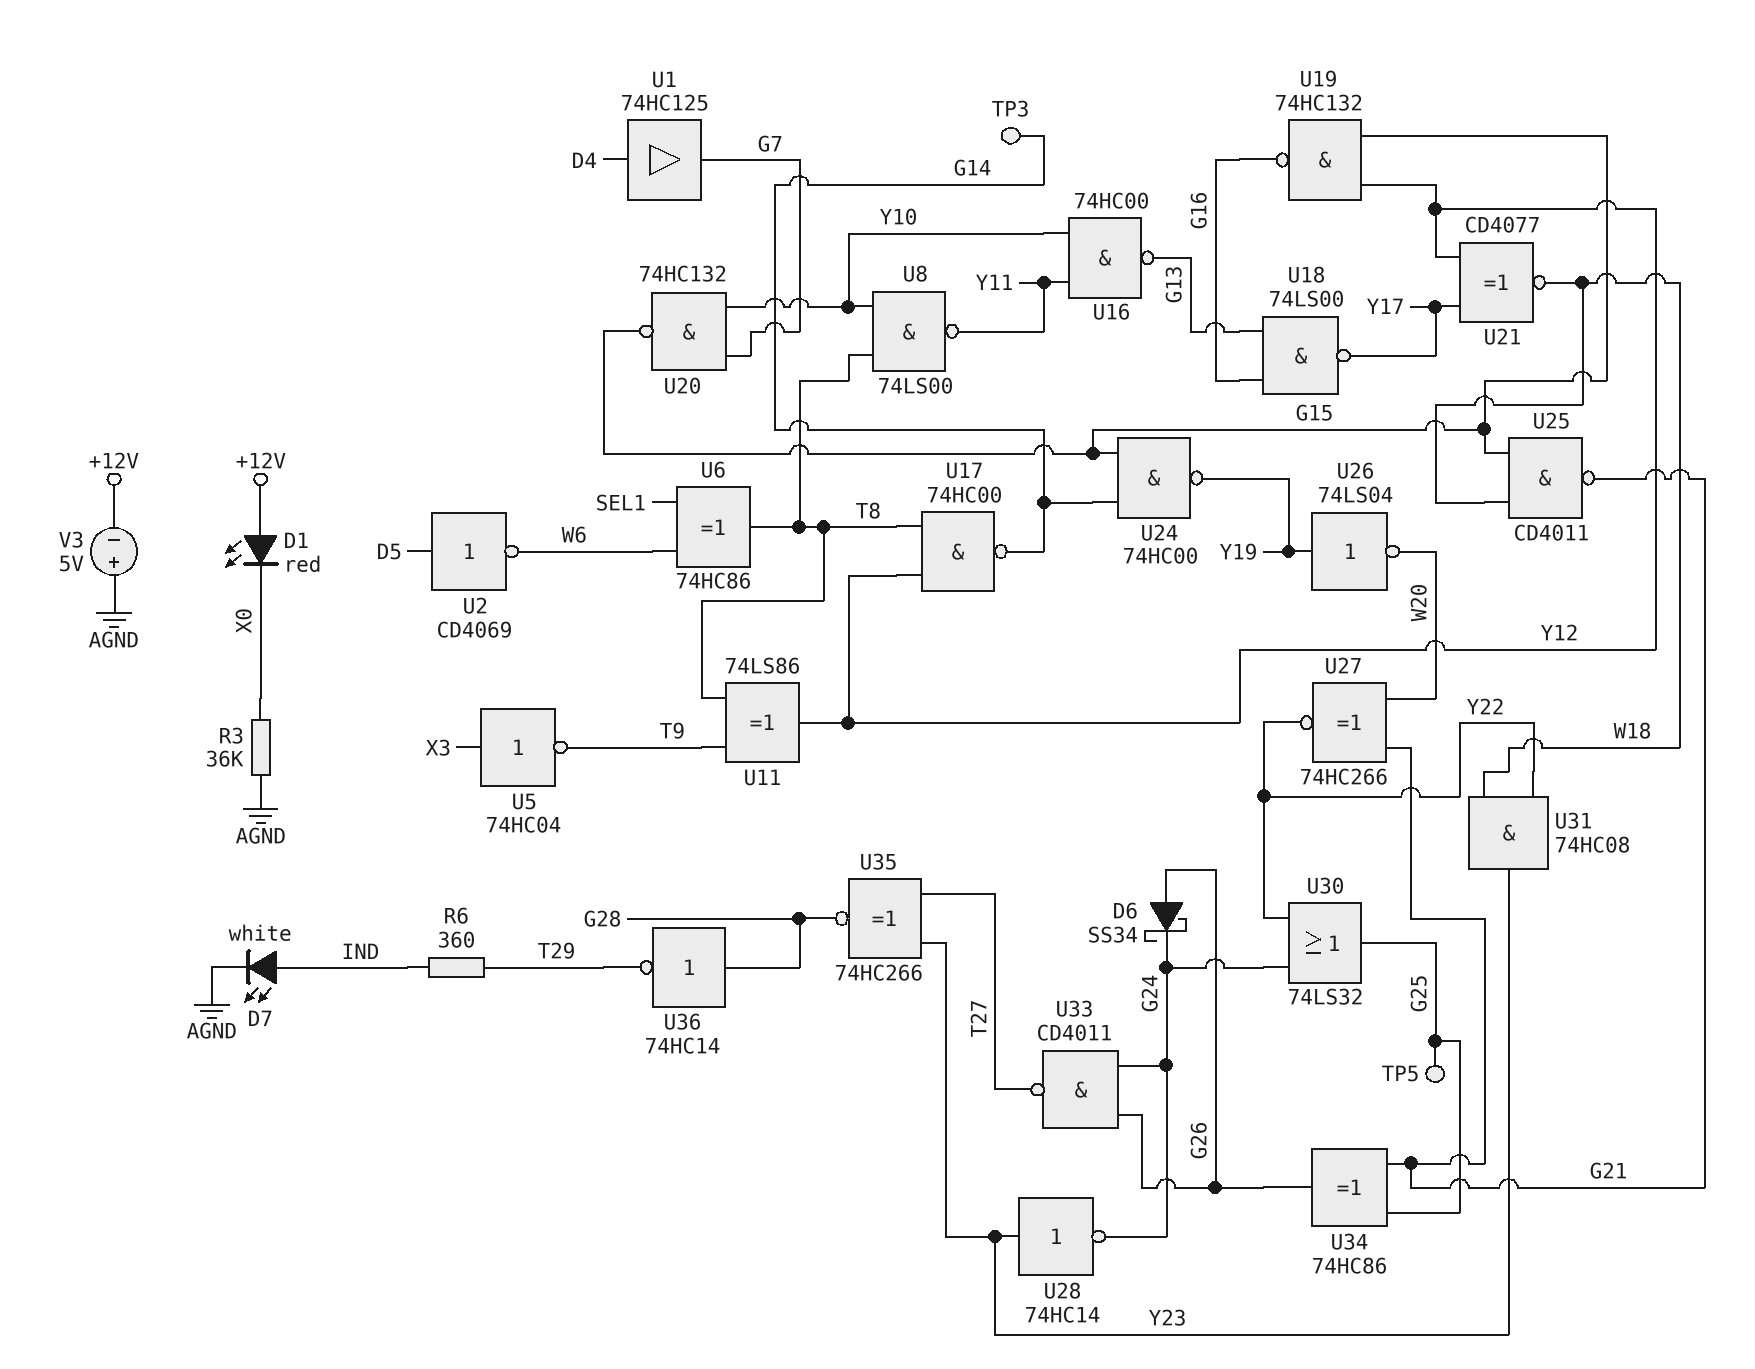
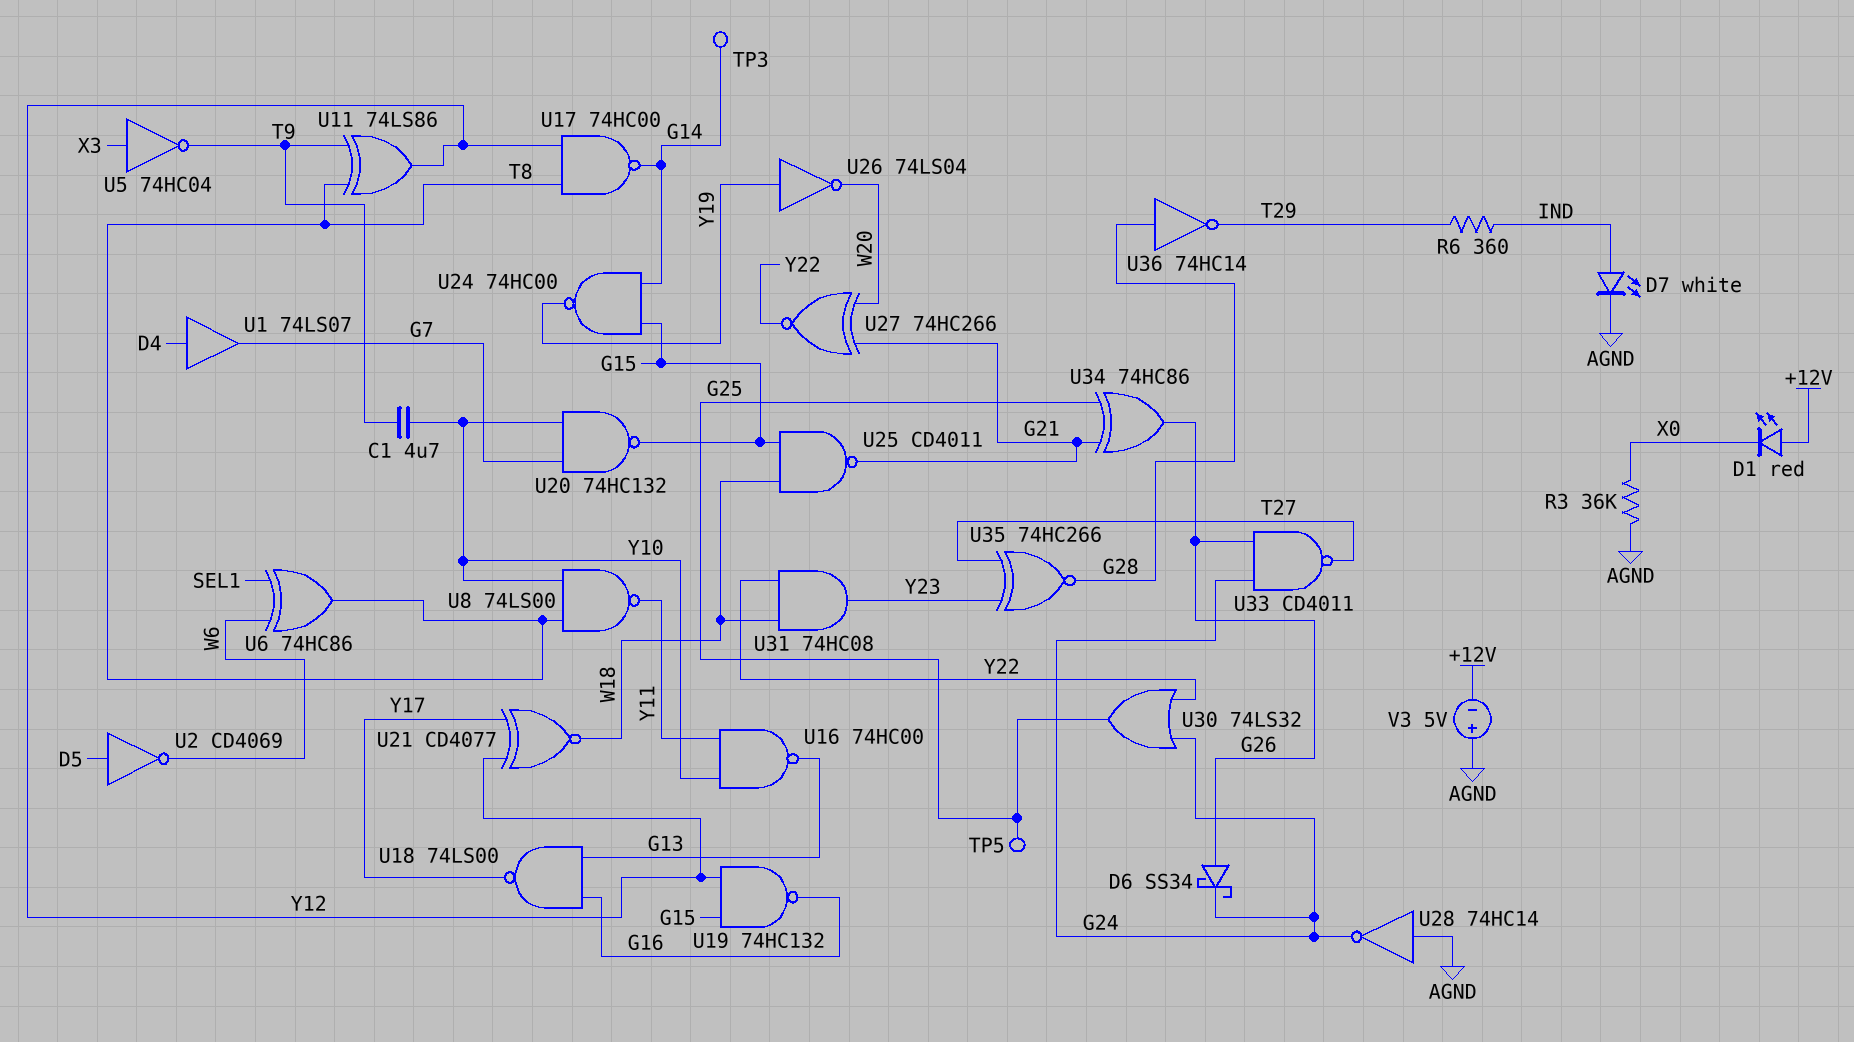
C1: none -> 4.7uF (T9, Y10)
U1: buffer 74HC125 (in D4, out G7) -> buffer 74LS07 (in D4, out G7)
U28: NOT 74HC14 (in Y23, out G24) -> NOT 74HC14 (in AGND, out G24)

